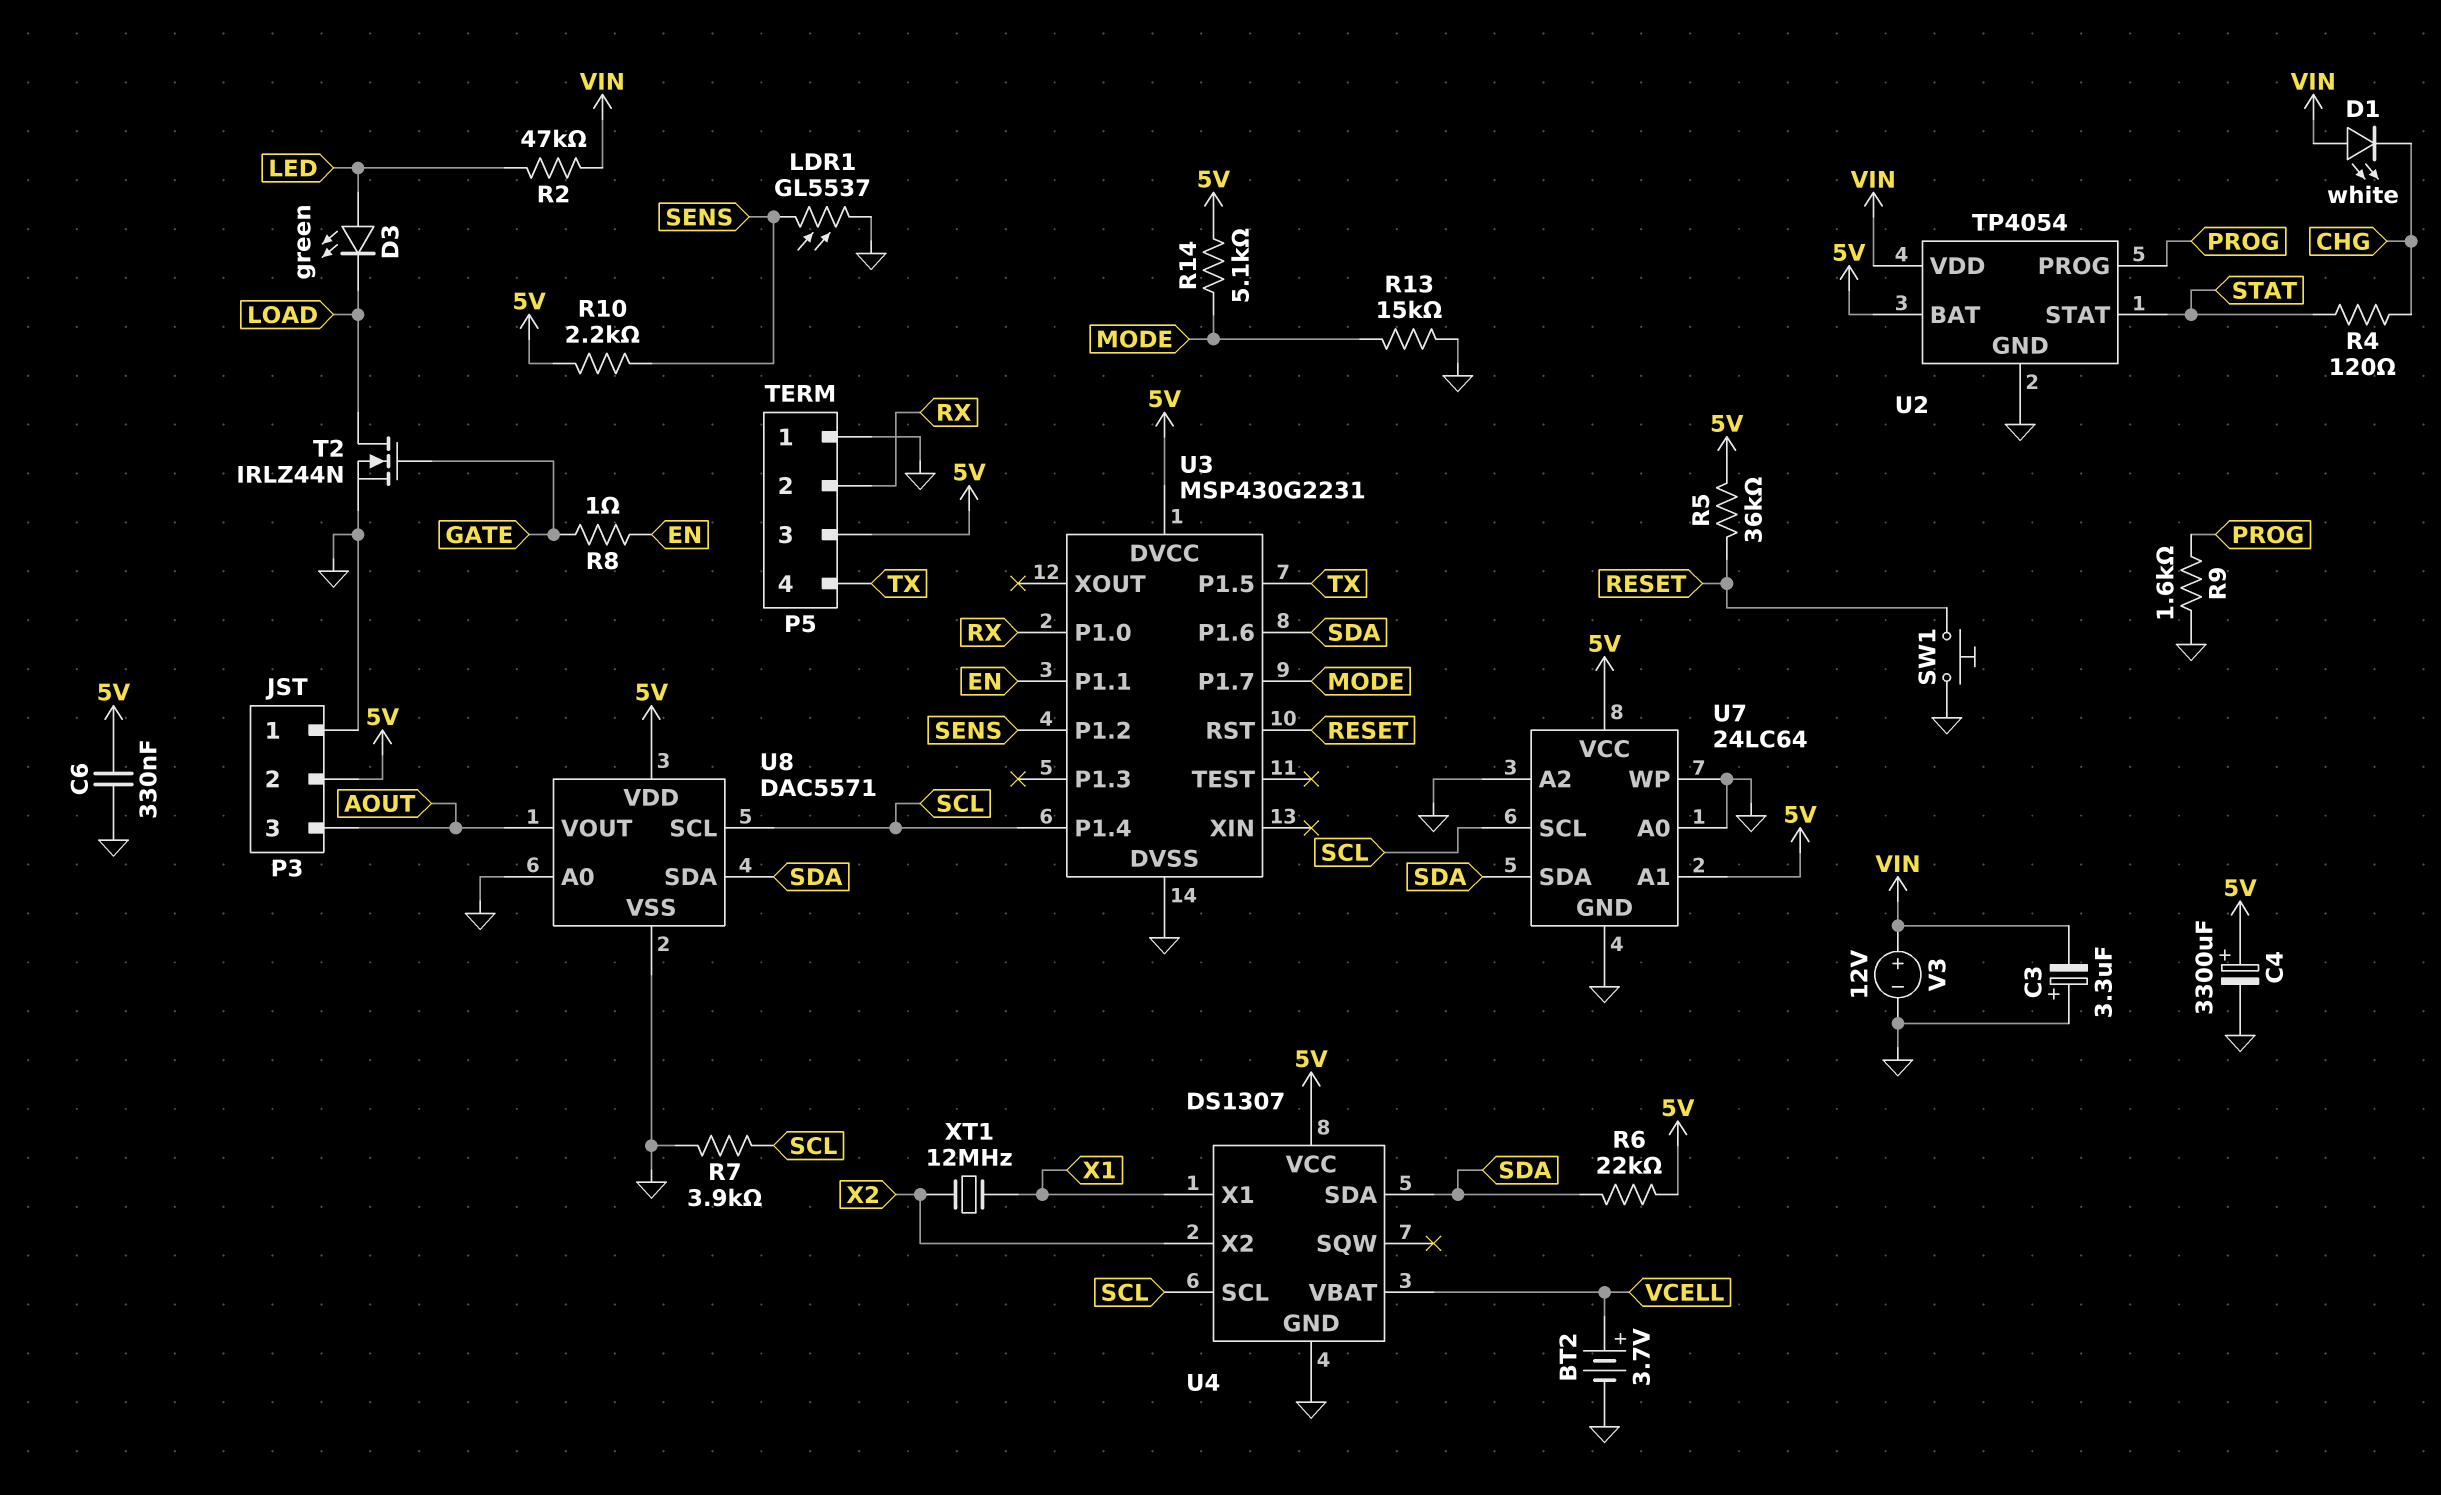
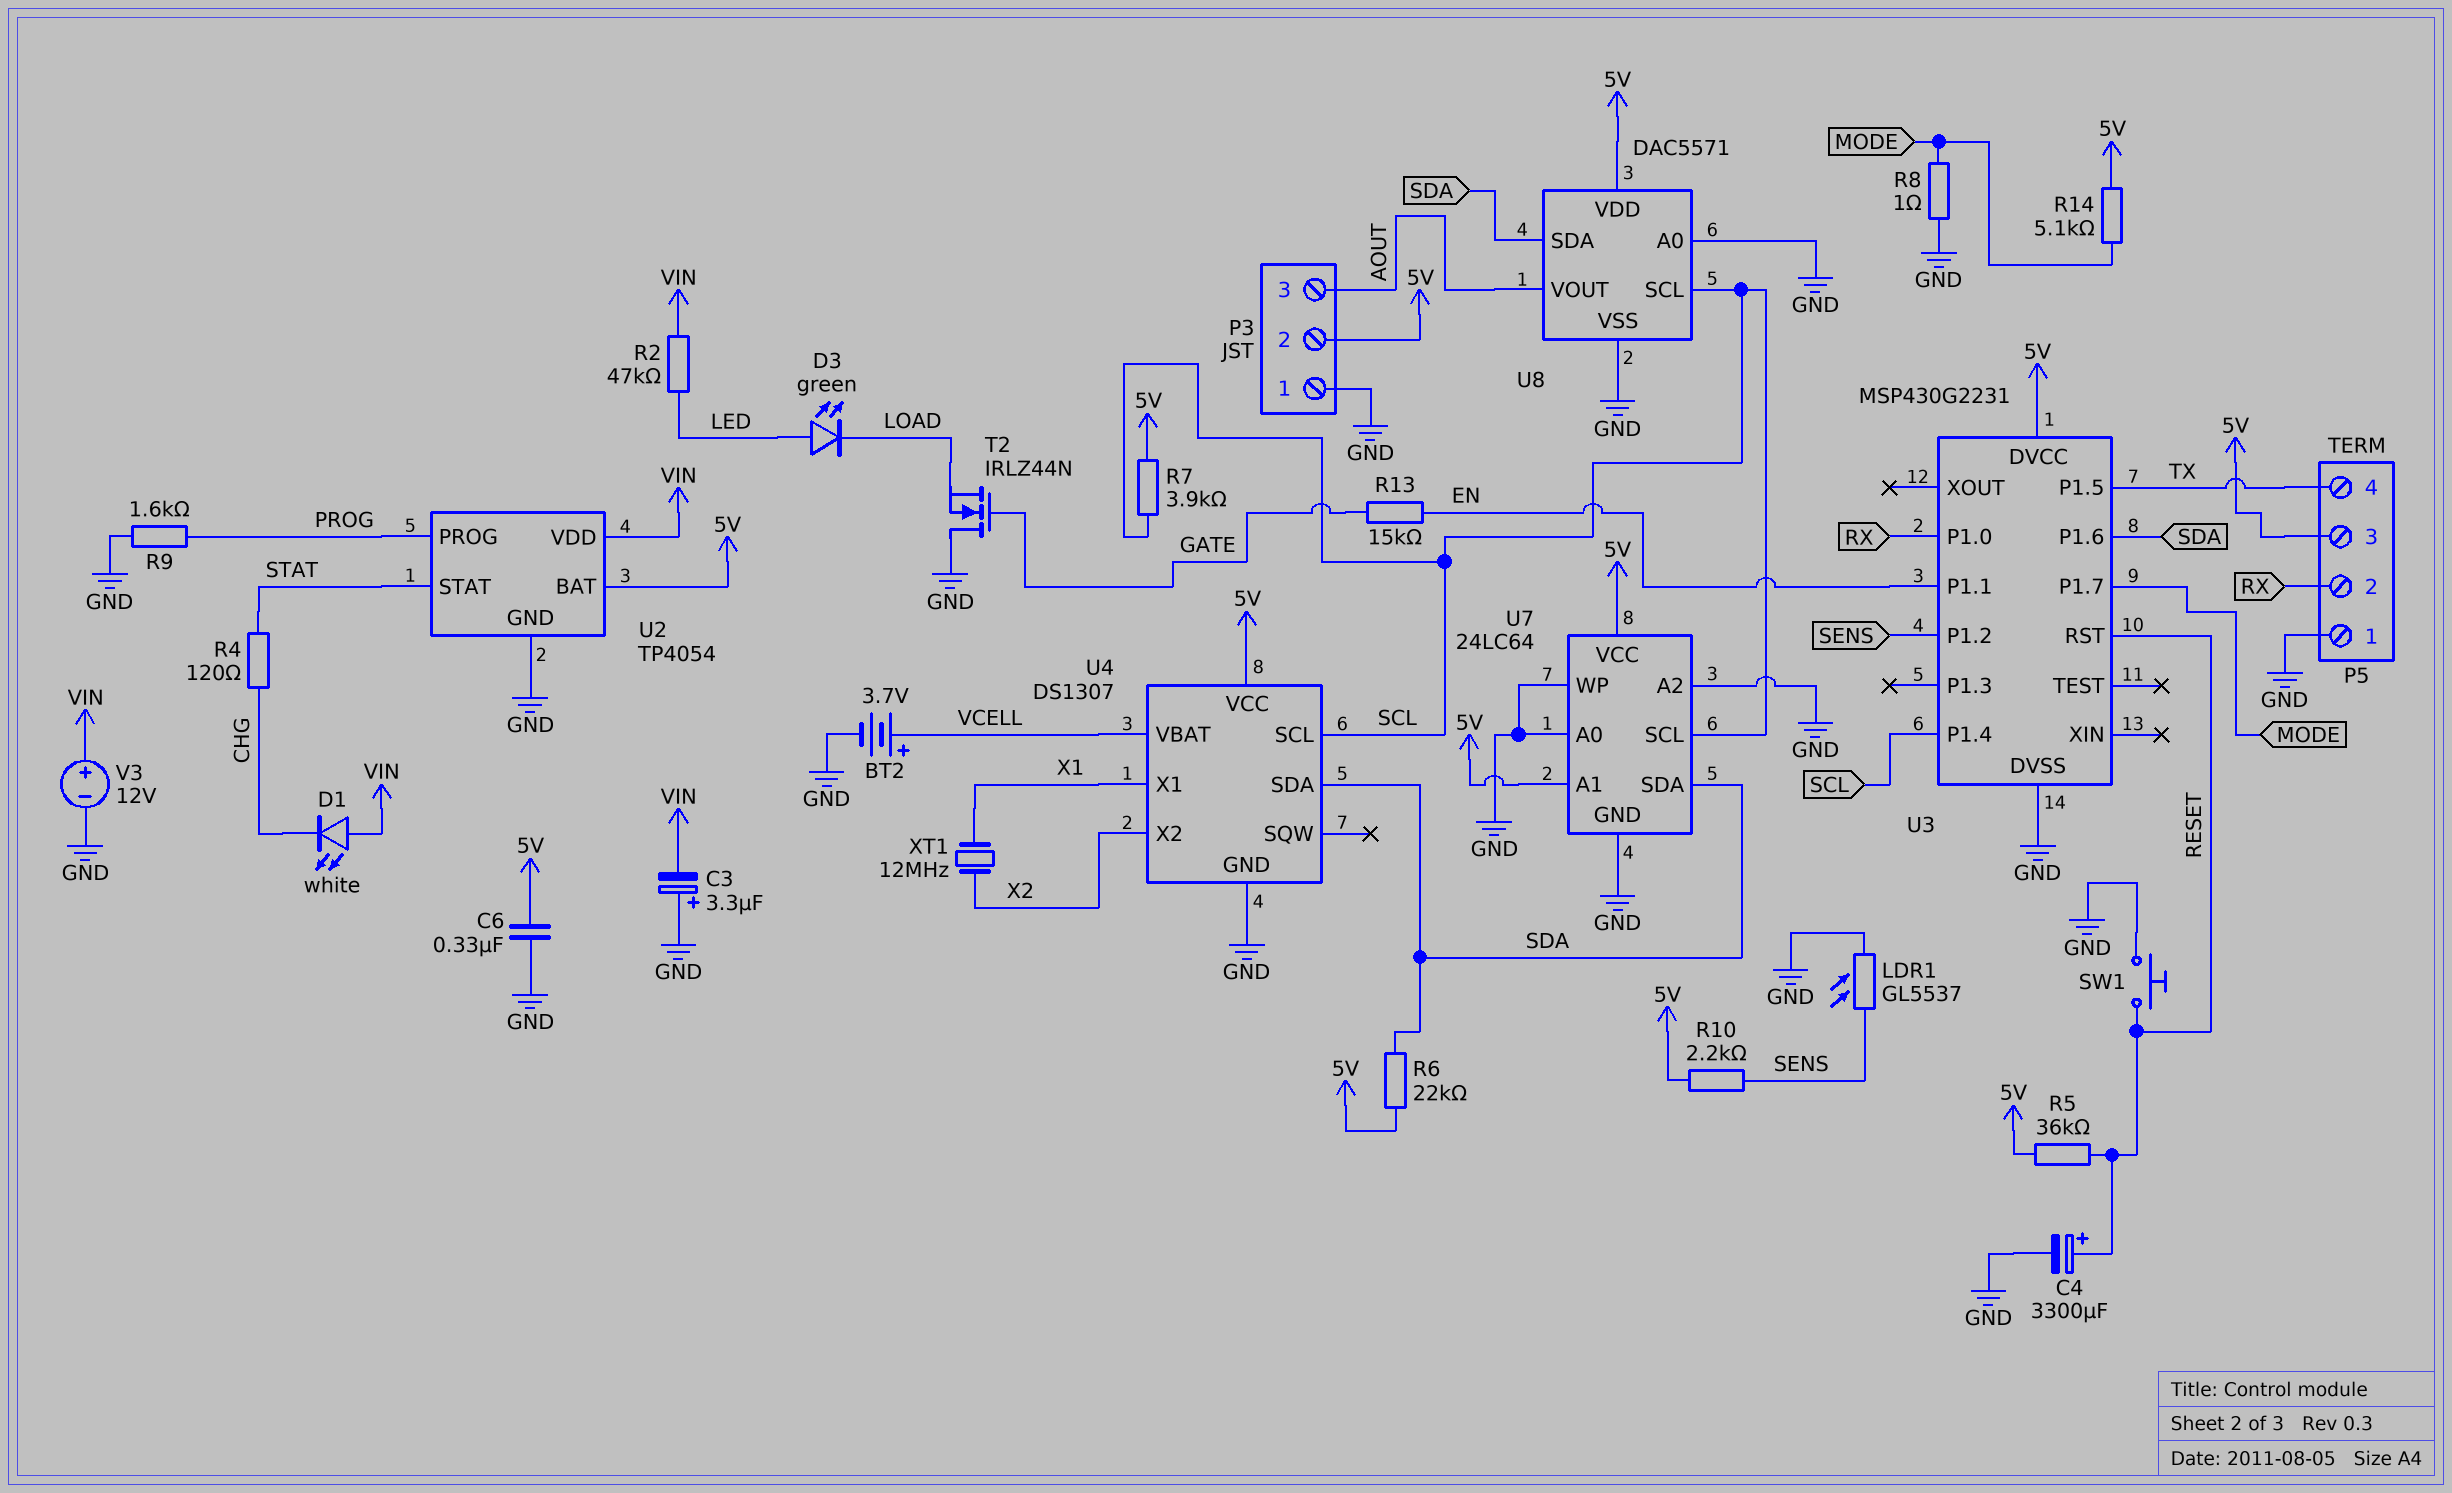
C4: 3300uF (plus 5V, minus GND) -> 3300uF (plus RESET, minus GND)
R7: 3.9k (GND, SCL) -> 3.9k (5V, SCL)
R8: 1 (EN, GATE) -> 1 (GND, MODE)
R13: 15k (GND, MODE) -> 15k (EN, GATE)
T2: NMOS IRLZ44N (G GATE, D LOAD, S GND) -> NMOS IRLZ44N (G GATE, D GND, S LOAD)

